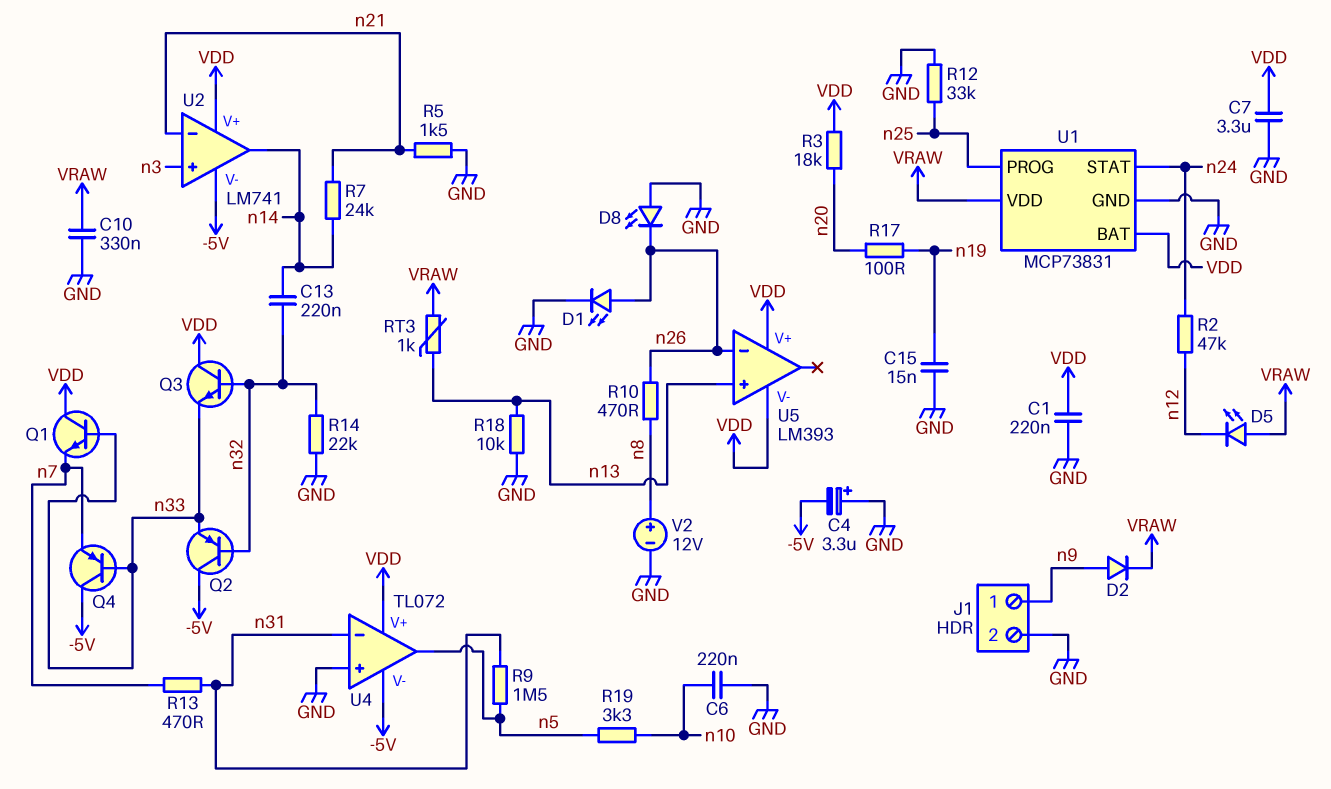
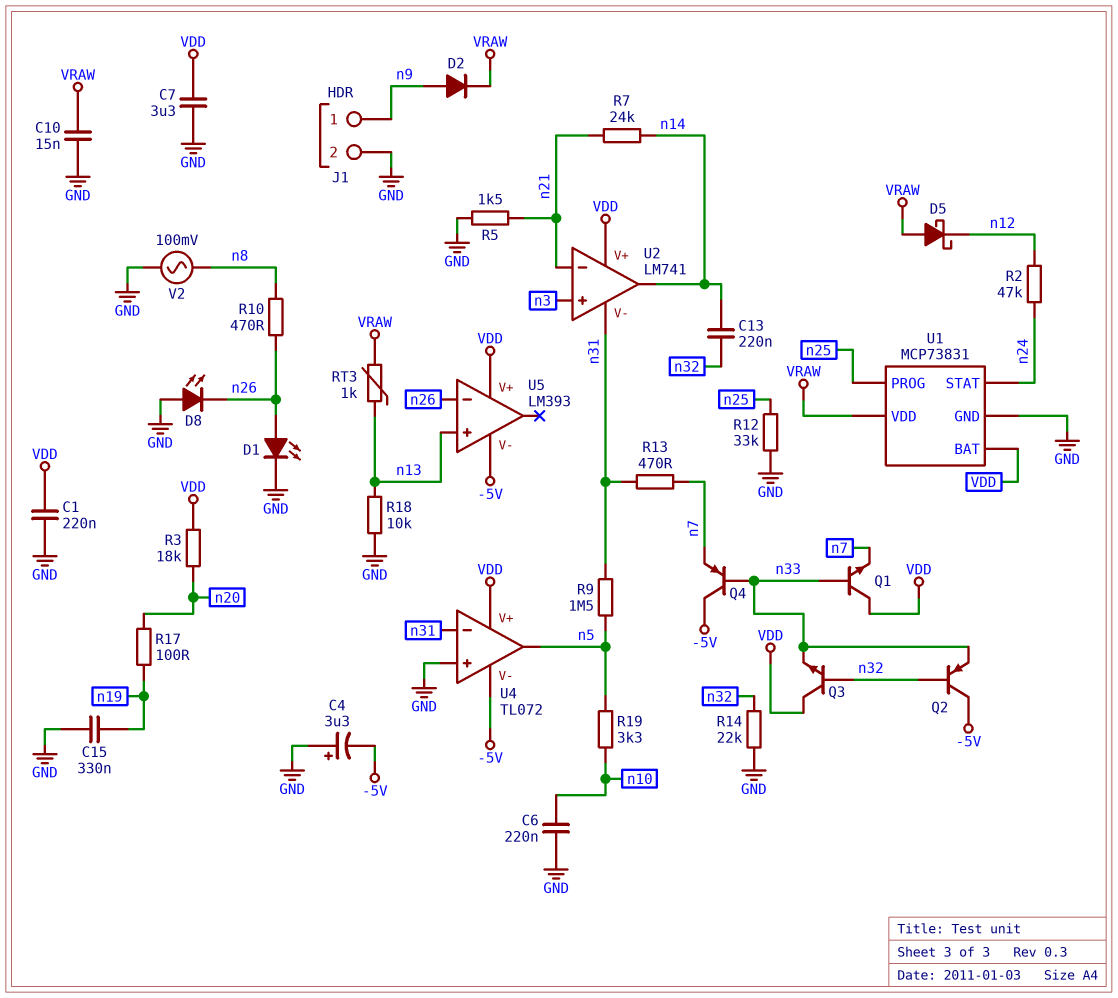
C10: 330nF (GND, VRAW) -> 15nF (GND, VRAW)
C15: 15nF (GND, n19) -> 330nF (GND, n19)
D5: LED (A VRAW, K n12) -> schottky (A VRAW, K n12)
U2 pin V-: -5V -> n31
U5 pin V-: VDD -> -5V
V2: 12V (plus n8, minus GND) -> AC 100mV (GND, n8)

